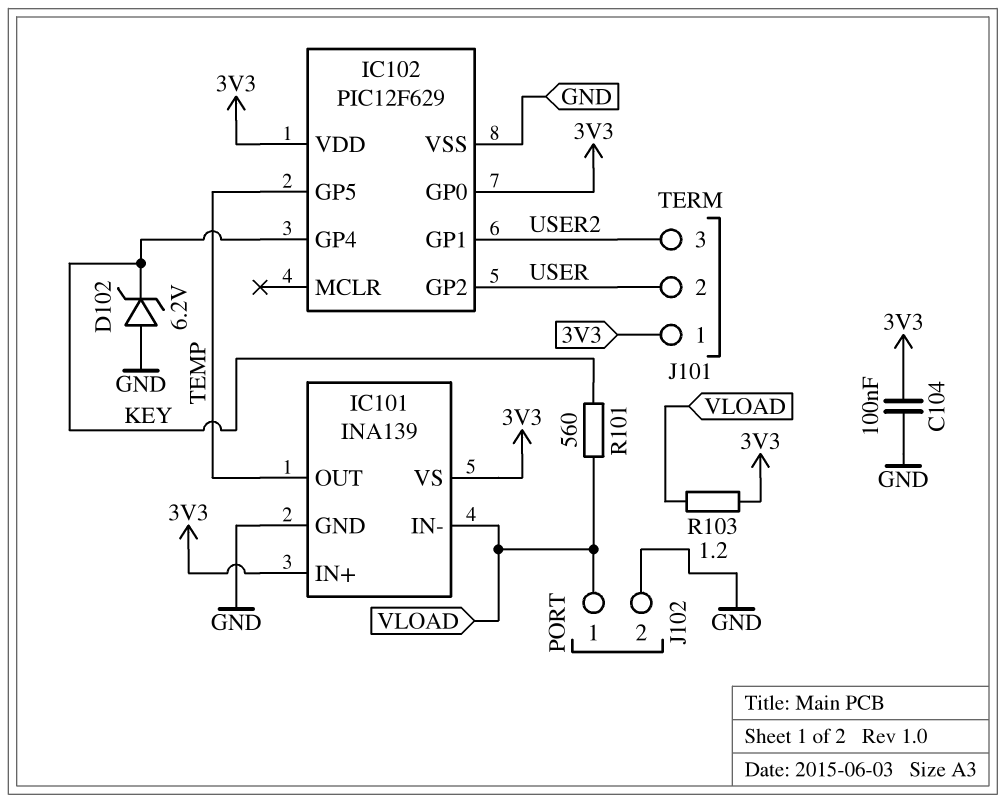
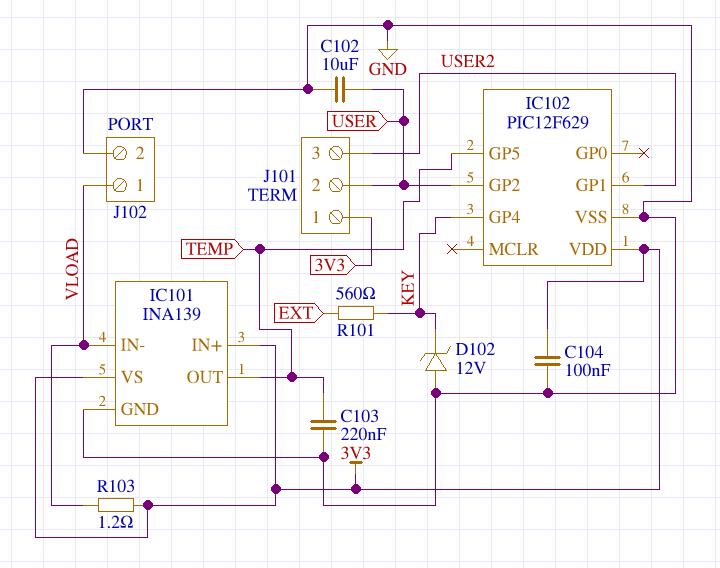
C102: none -> 10uF (GND, USER)
C103: none -> 220nF (GND, TEMP)
D102: zener 6.2V (A GND, K KEY) -> zener 12V (A GND, K KEY)
IC102 pin GP0: 3V3 -> none
R101: 560 (KEY, VLOAD) -> 560 (EXT, KEY)

